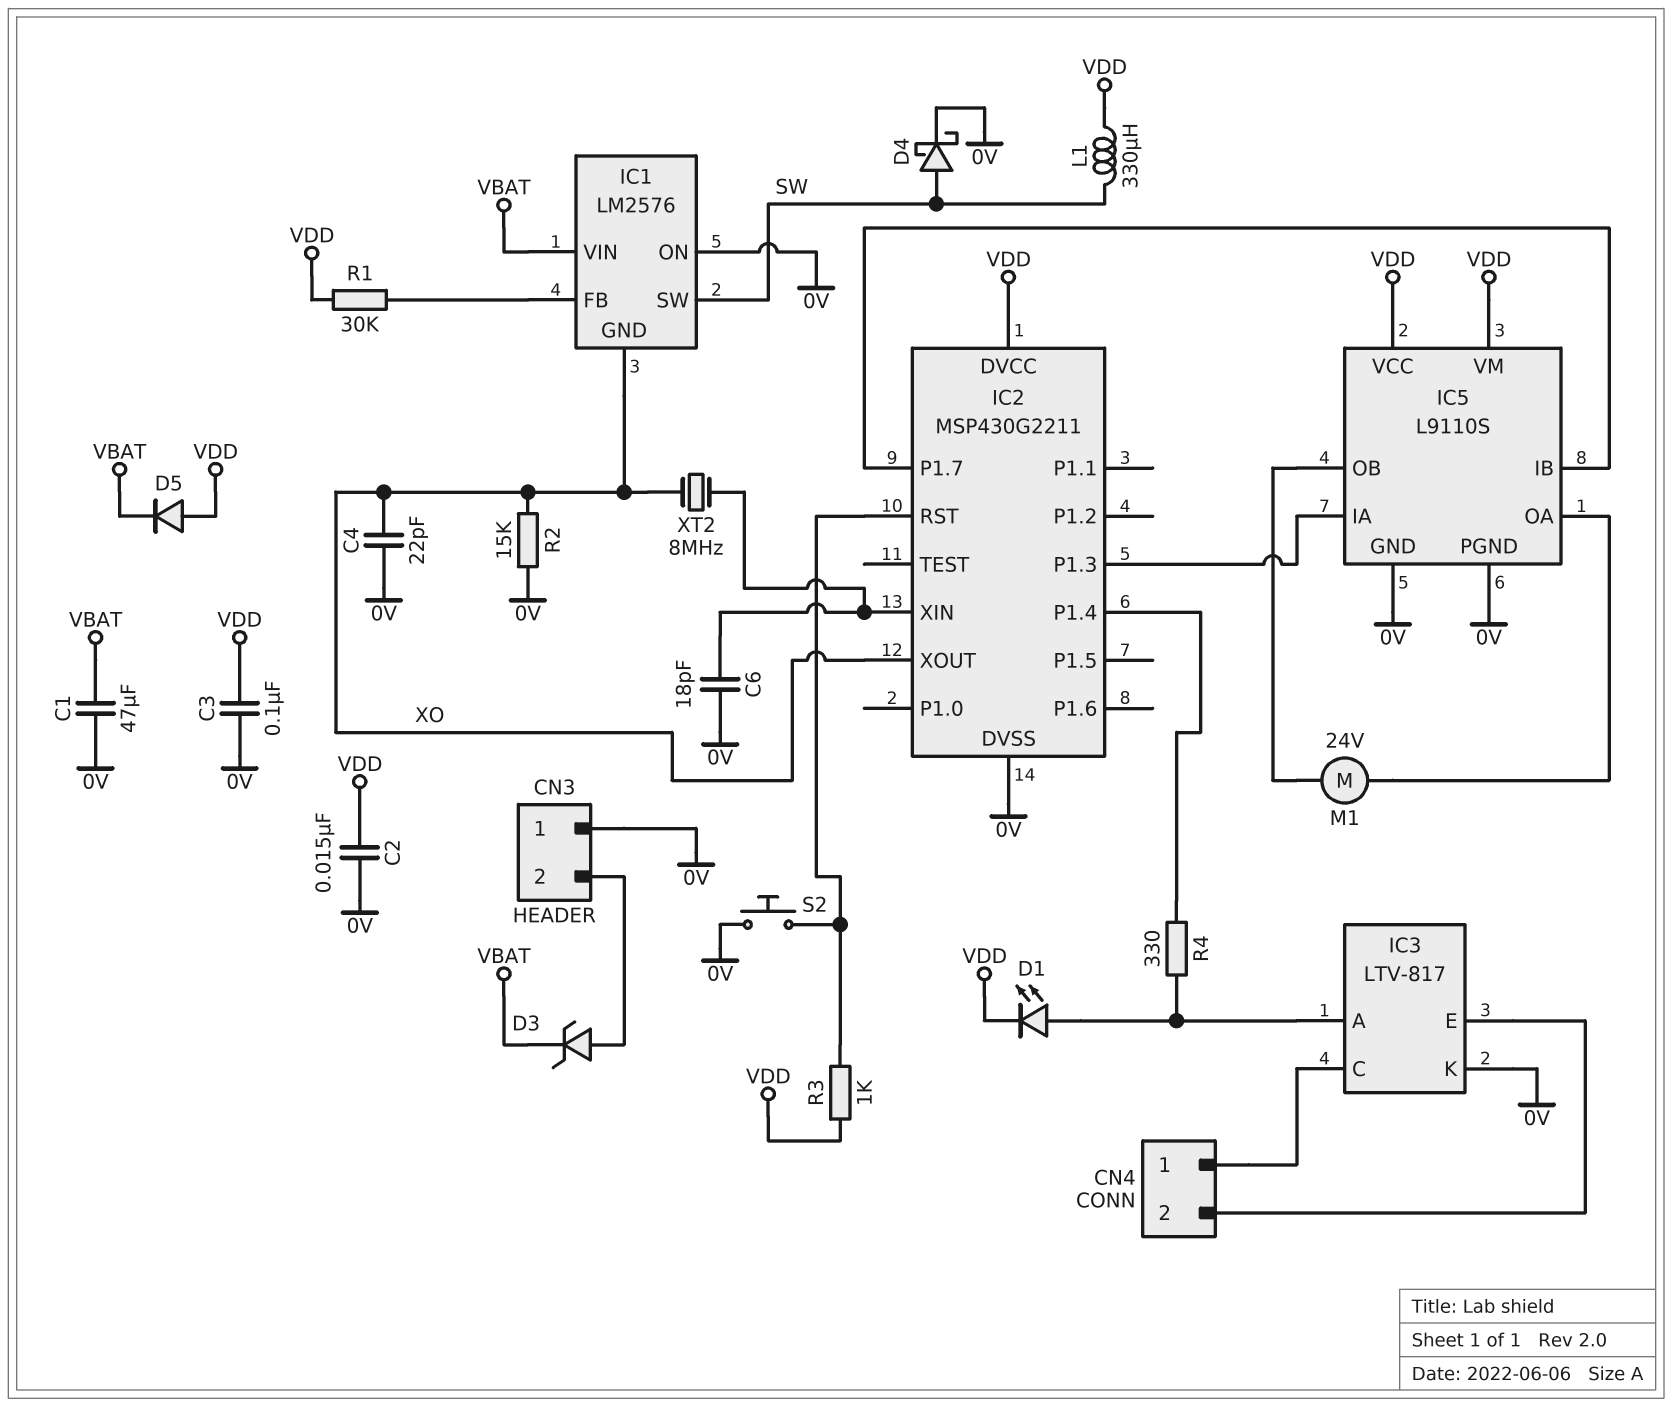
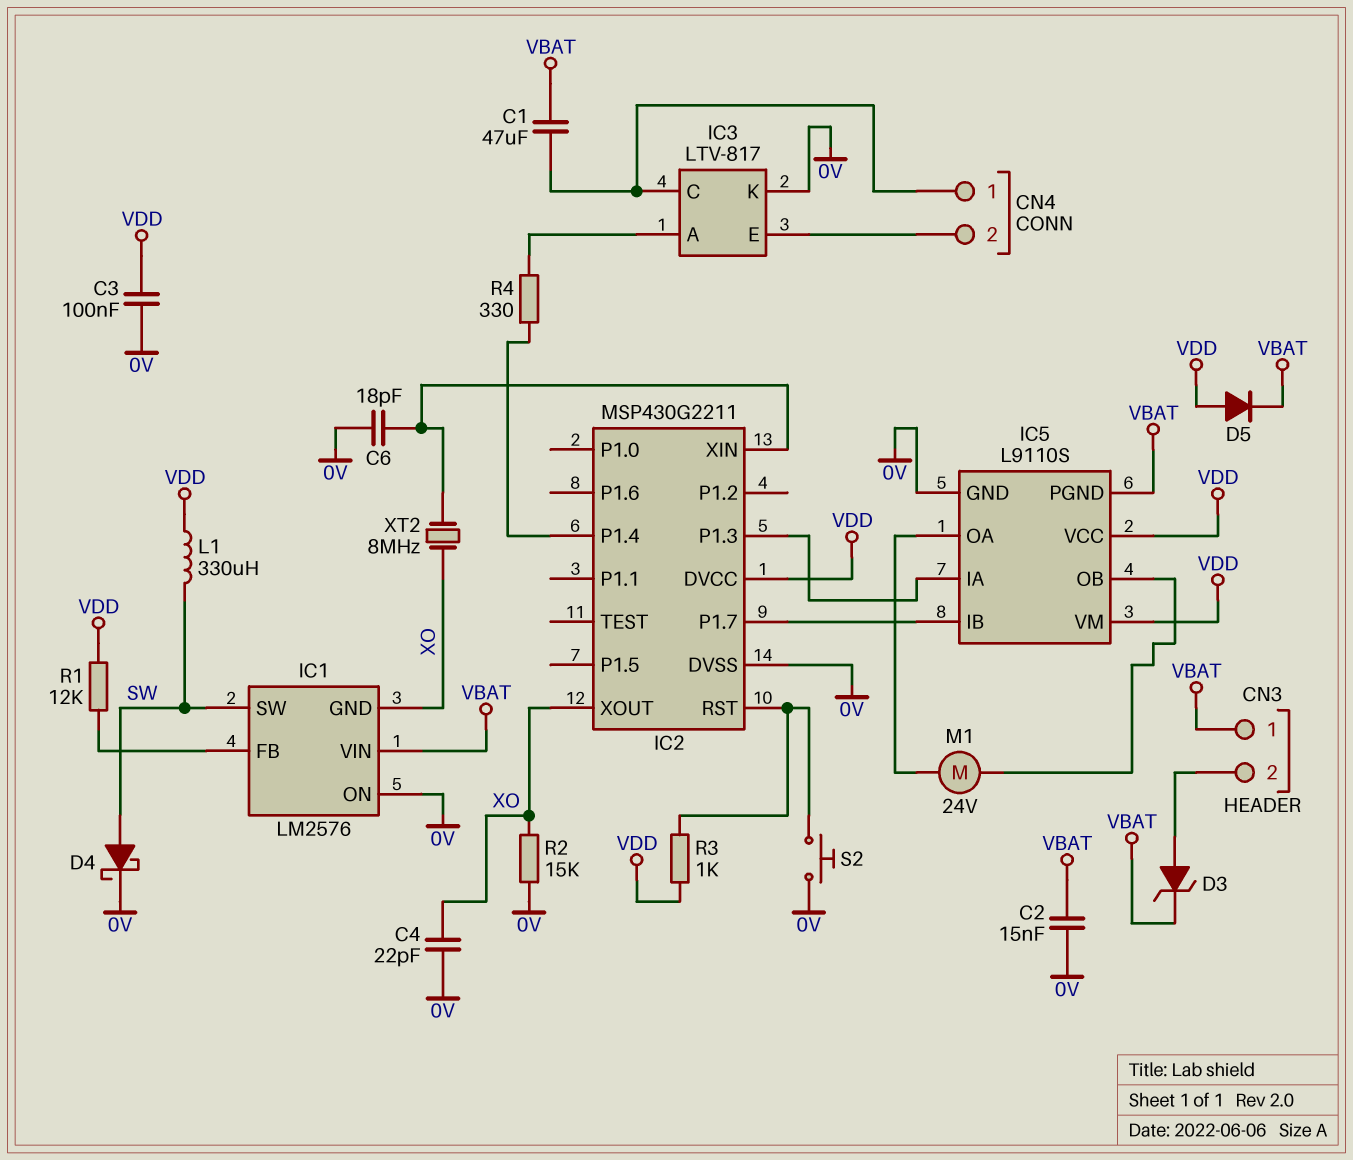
C1: 47uF (0V, VBAT) -> 47uF (CN4/1, VBAT)
C2: 15nF (0V, VDD) -> 15nF (0V, VBAT)
CN3 pin 1: 0V -> VBAT
D1: LED (A IC3/A, K VDD) -> none
IC5 pin PGND: 0V -> VBAT
R1: 30k (IC1/FB, VDD) -> 12k (IC1/FB, VDD)

